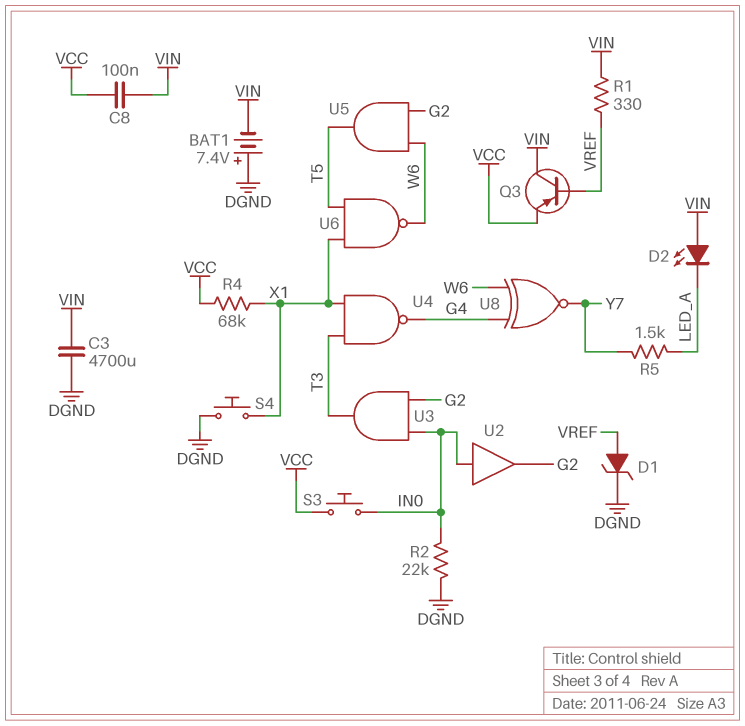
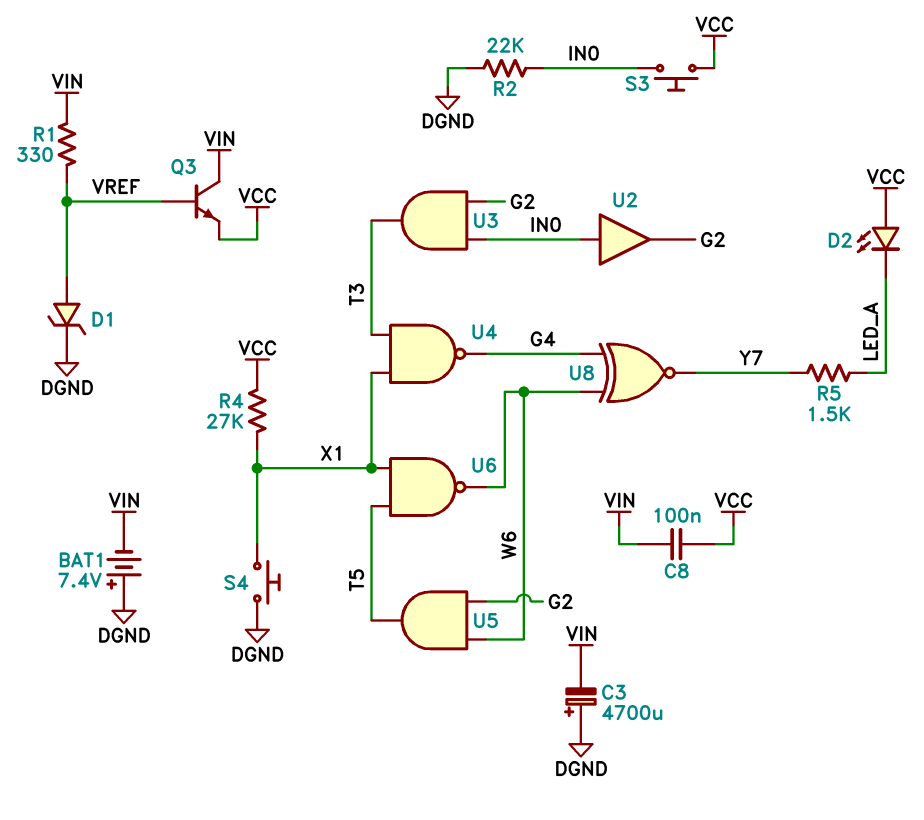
C3: 4700uF (DGND, VIN) -> 4700uF (plus DGND, minus VIN)
D2: LED (A VIN, K LED_A) -> LED (A VCC, K LED_A)
Q3: PNP (B VREF, C VIN, E VCC) -> NPN (B VREF, C VIN, E VCC)
R4: 68k (VCC, X1) -> 27k (VCC, X1)

